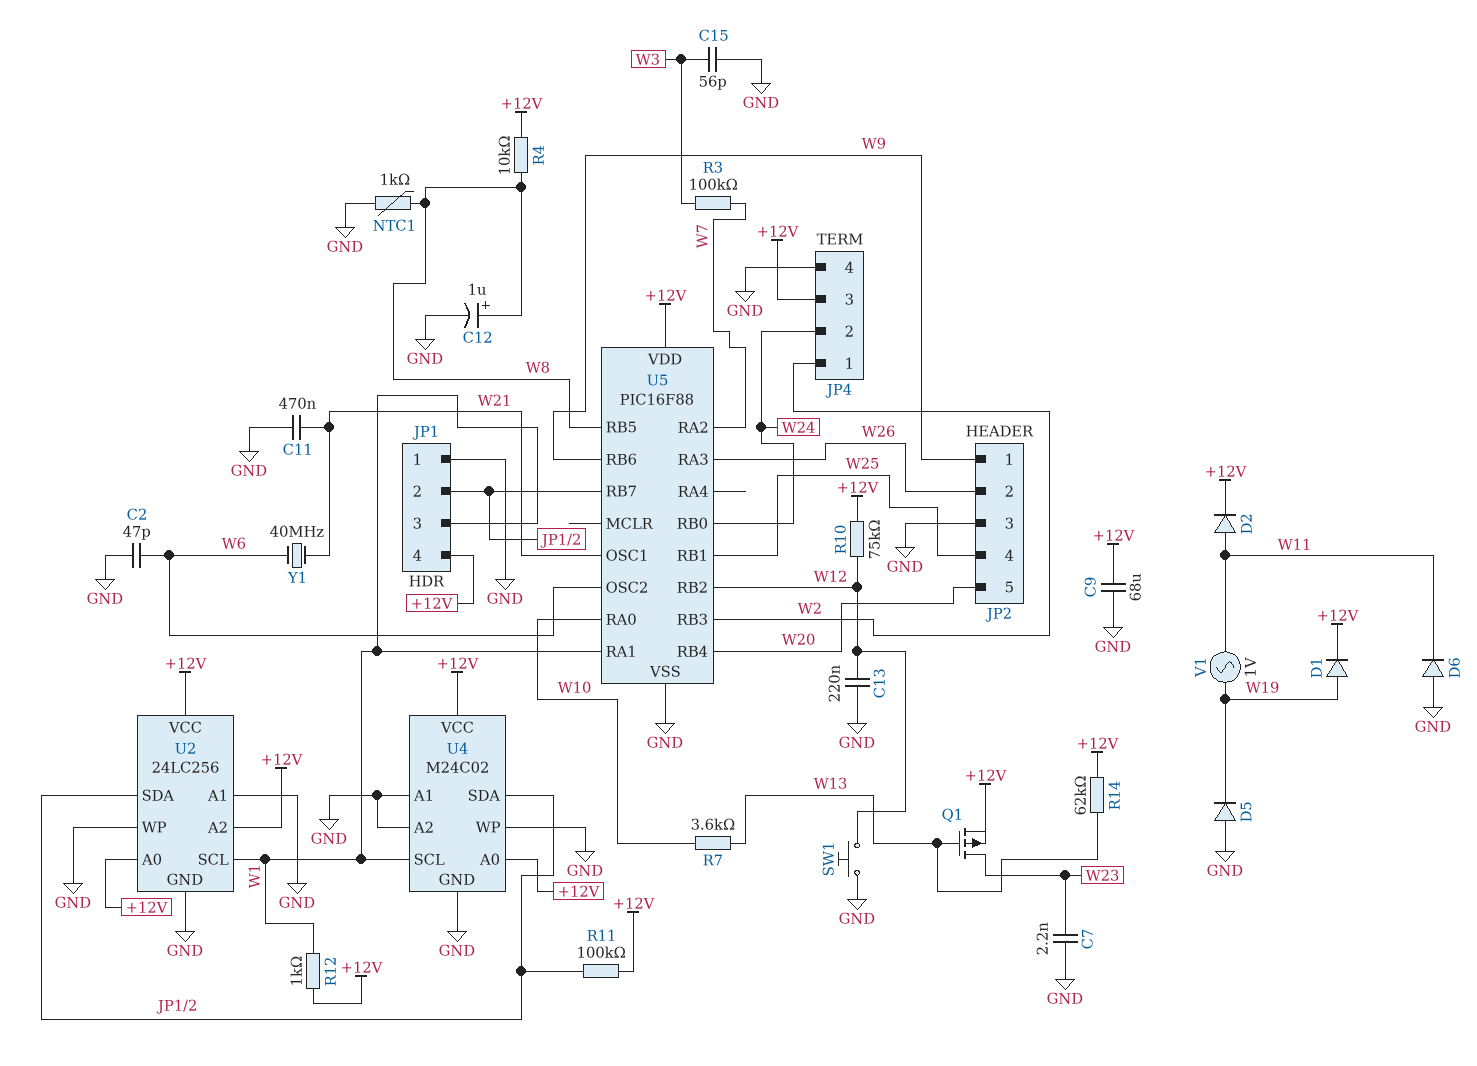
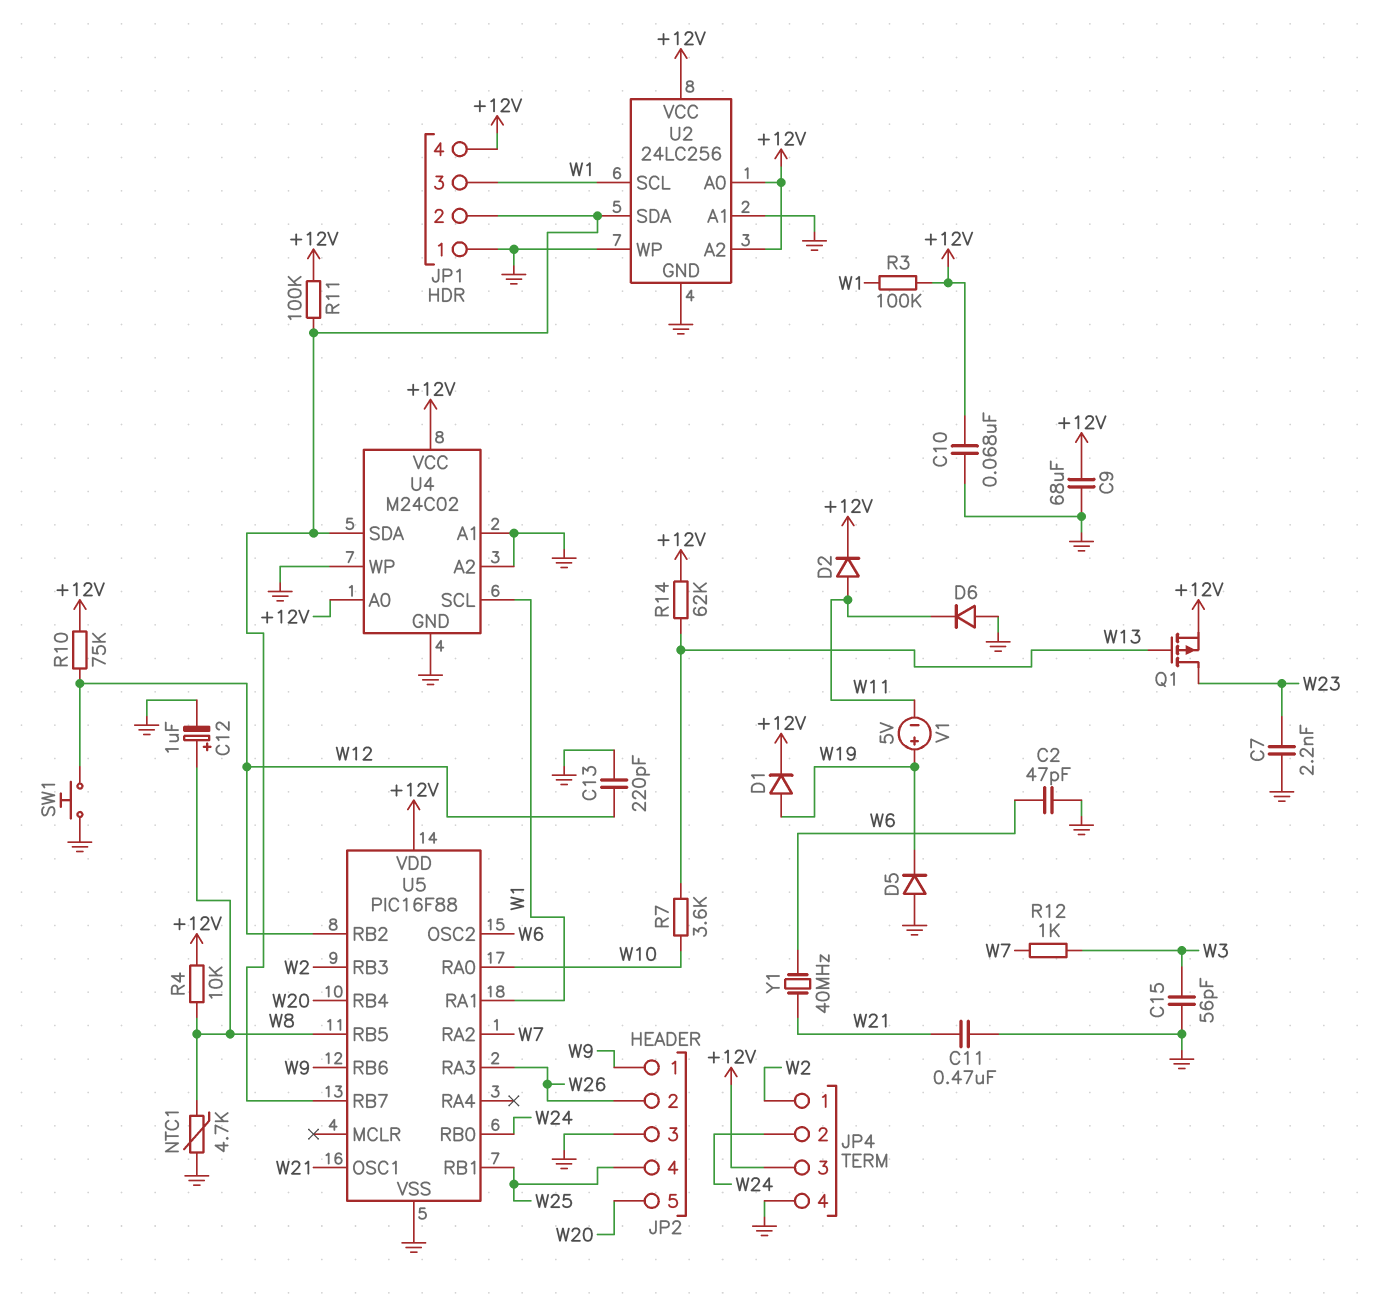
C10: none -> 68nF (+12V, GND)
C13: 220nF (GND, W12) -> 220pF (GND, W12)
NTC1: 1k (GND, W8) -> 4.7k (GND, W8)
R3: 100k (W3, W7) -> 100k (+12V, W1)
R12: 1k (+12V, W1) -> 1k (W3, W7)
V1: AC 1V (W11, W19) -> 5V (plus W19, minus W11)

